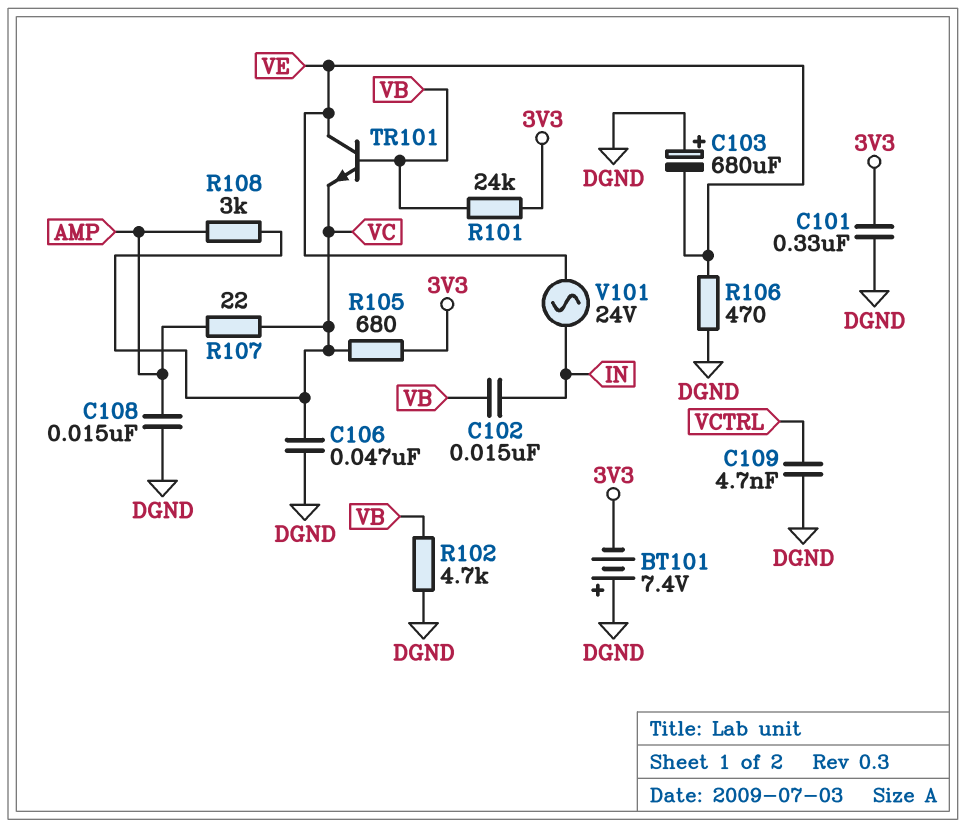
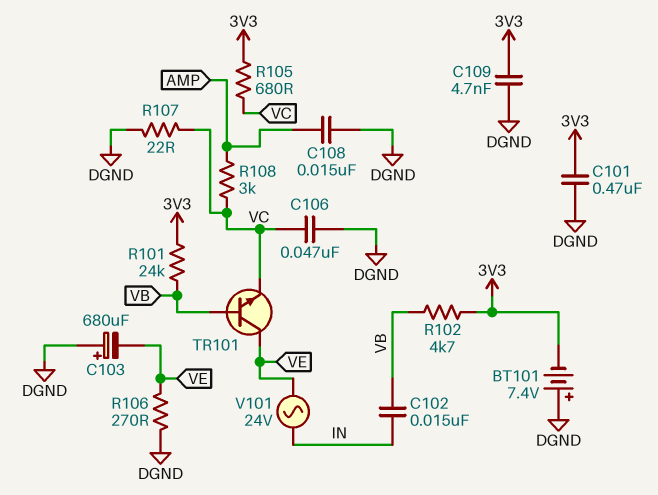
C101: 330nF (3V3, DGND) -> 470nF (3V3, DGND)
C109: 4.7nF (DGND, VCTRL) -> 4.7nF (3V3, DGND)
R102: 4.7k (DGND, VB) -> 4.7k (3V3, VB)
R106: 470 (DGND, VE) -> 270 (DGND, VE)
R107: 22 (AMP, VC) -> 22 (DGND, VC)

